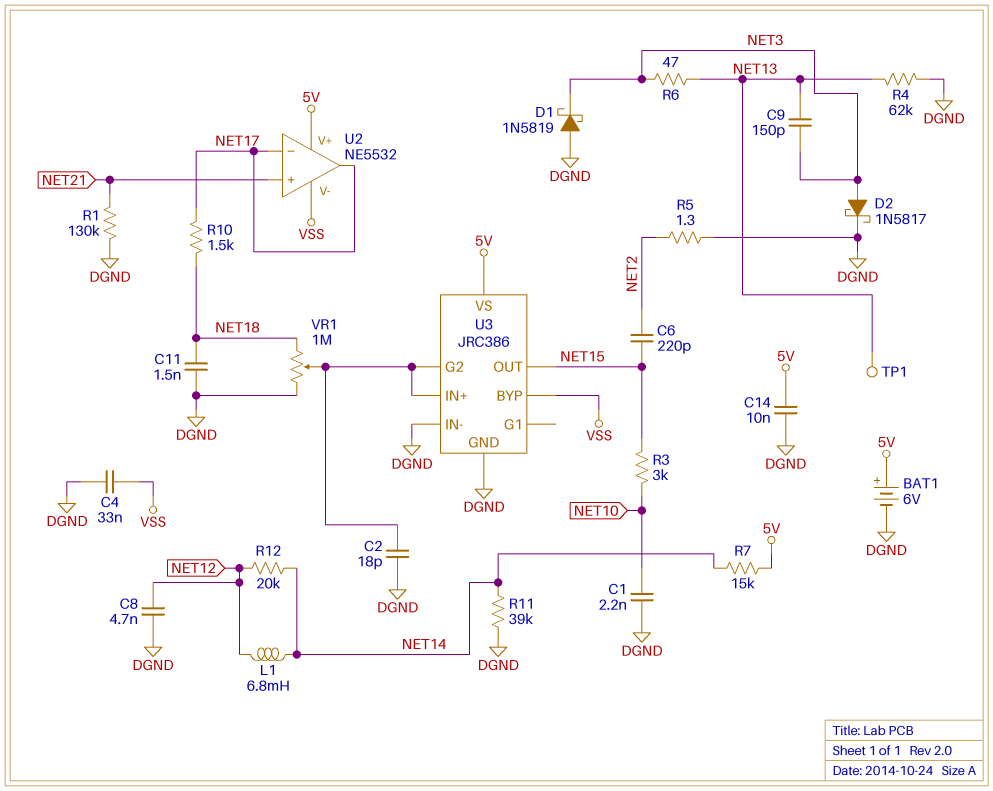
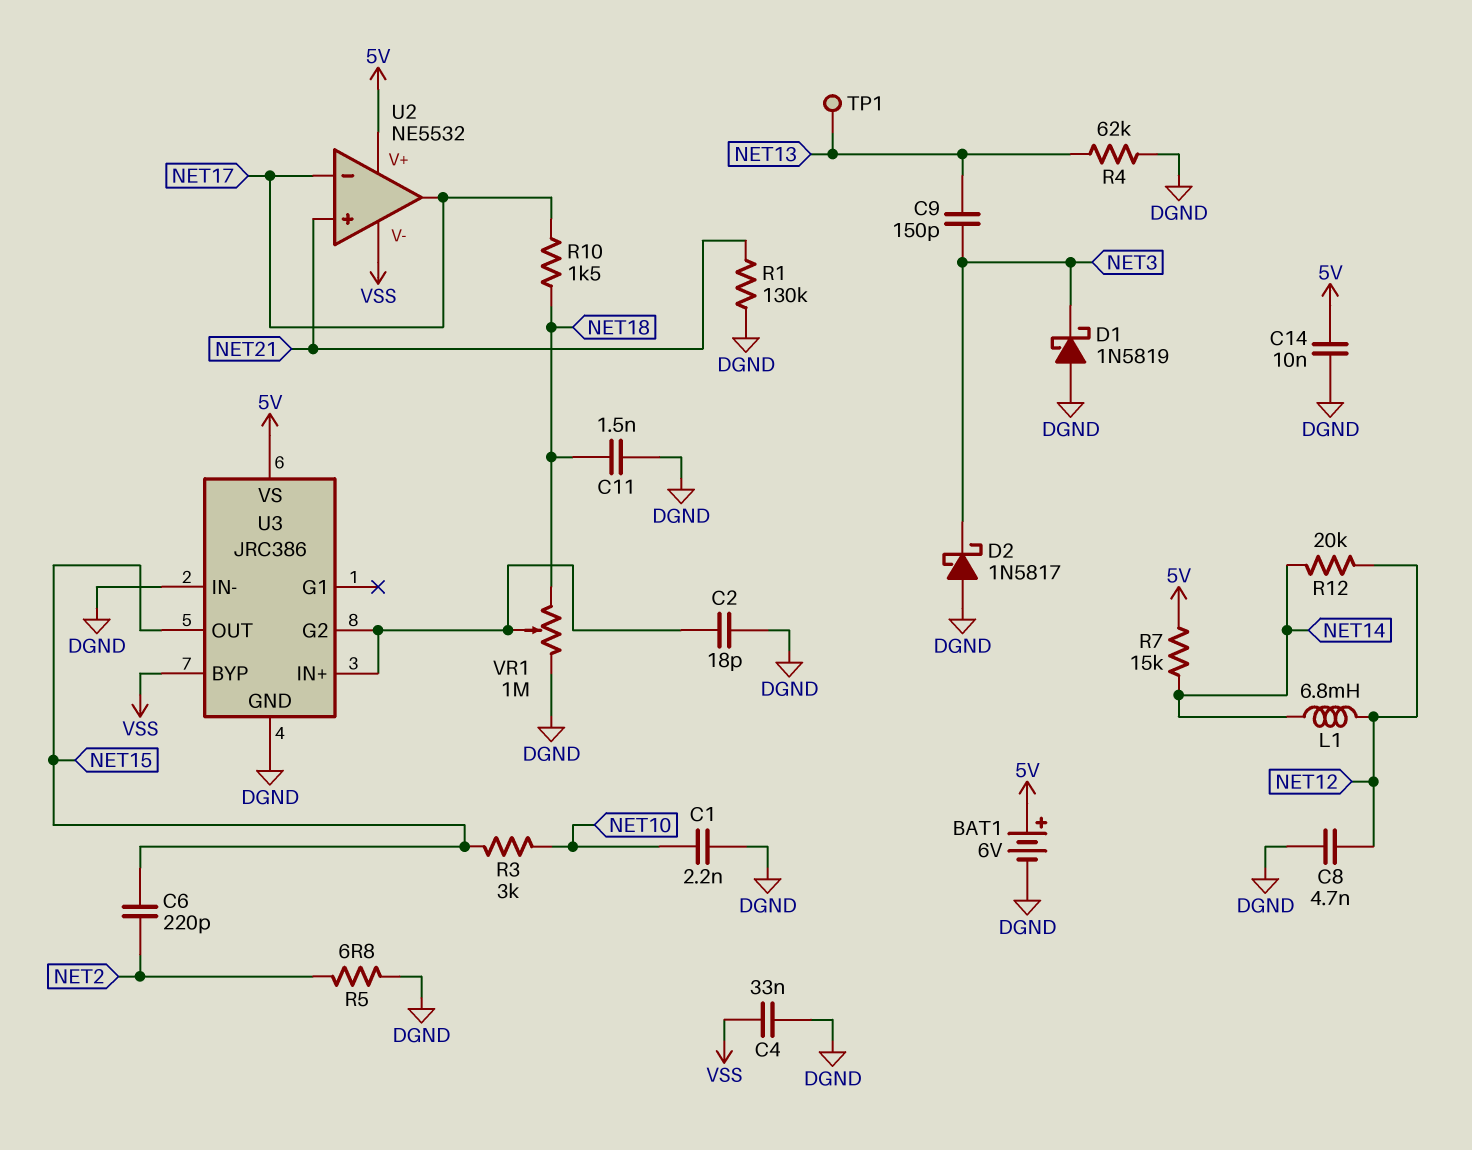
D2: schottky 1N5817 (A NET3, K DGND) -> schottky 1N5817 (A DGND, K NET3)
R5: 1.3 (DGND, NET2) -> 6.8 (DGND, NET2)
R6: 47 (NET3, NET13) -> none
R11: 39k (DGND, NET14) -> none

